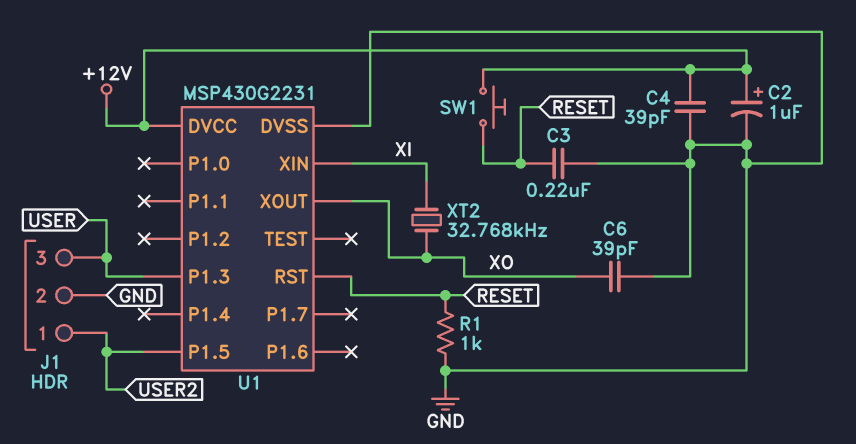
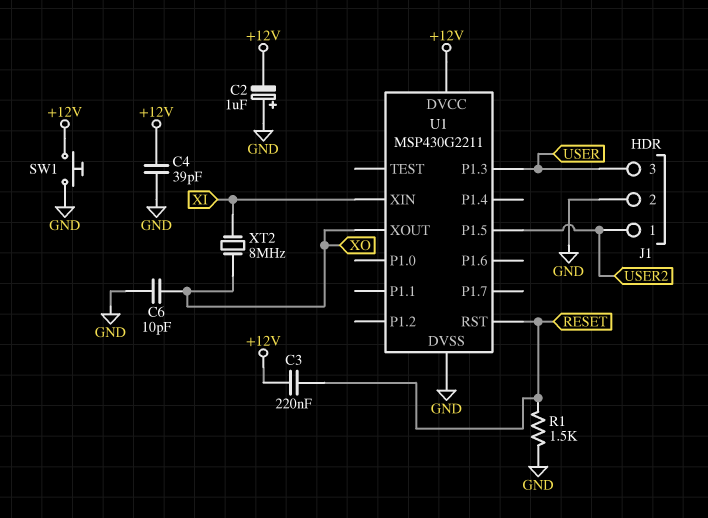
C2: 1uF (plus +12V, minus GND) -> 1uF (plus GND, minus +12V)
C3: 220nF (GND, RESET) -> 220nF (+12V, RESET)
C6: 39pF (GND, XO) -> 10pF (GND, XO)
R1: 1k (GND, RESET) -> 1.5k (GND, RESET)
SW1: button (+12V, RESET) -> button (+12V, GND)
U1: MSP430G2231 -> MSP430G2211
XT2: 32.768kHz (XI, XO) -> 8MHz (XI, XO)

